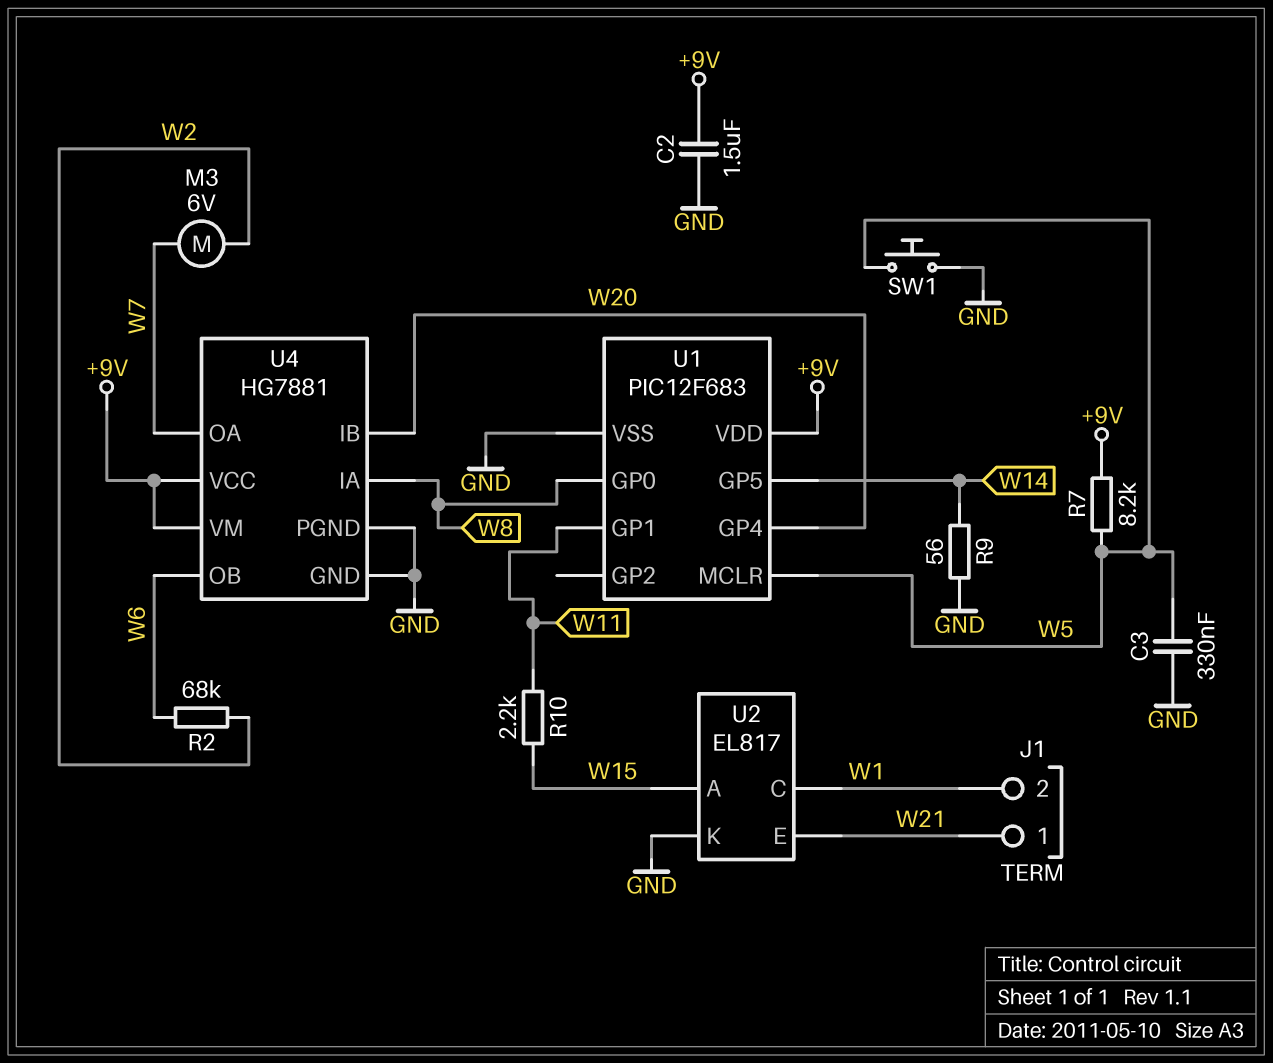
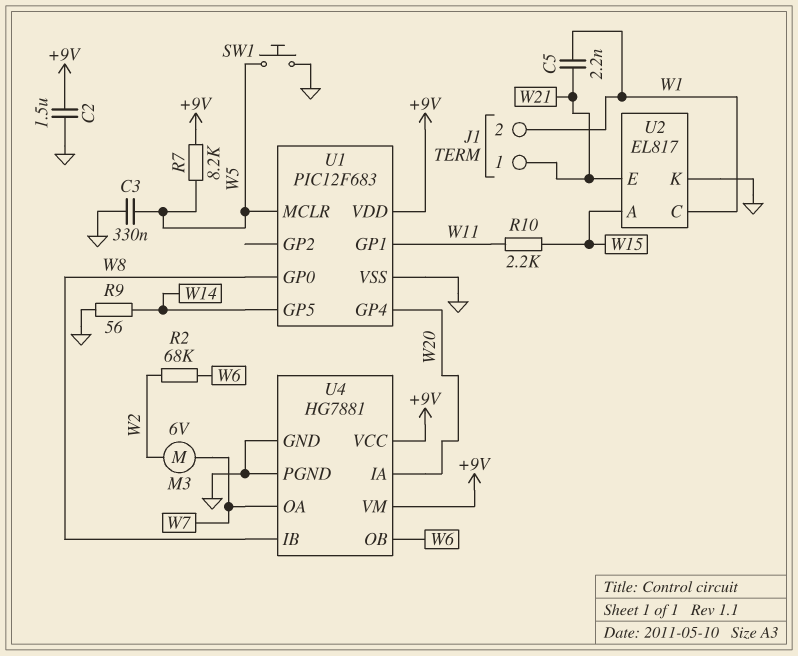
C5: none -> 2.2nF (W1, W21)
U4 pin IA: W8 -> W20
U4 pin IB: W20 -> W8

